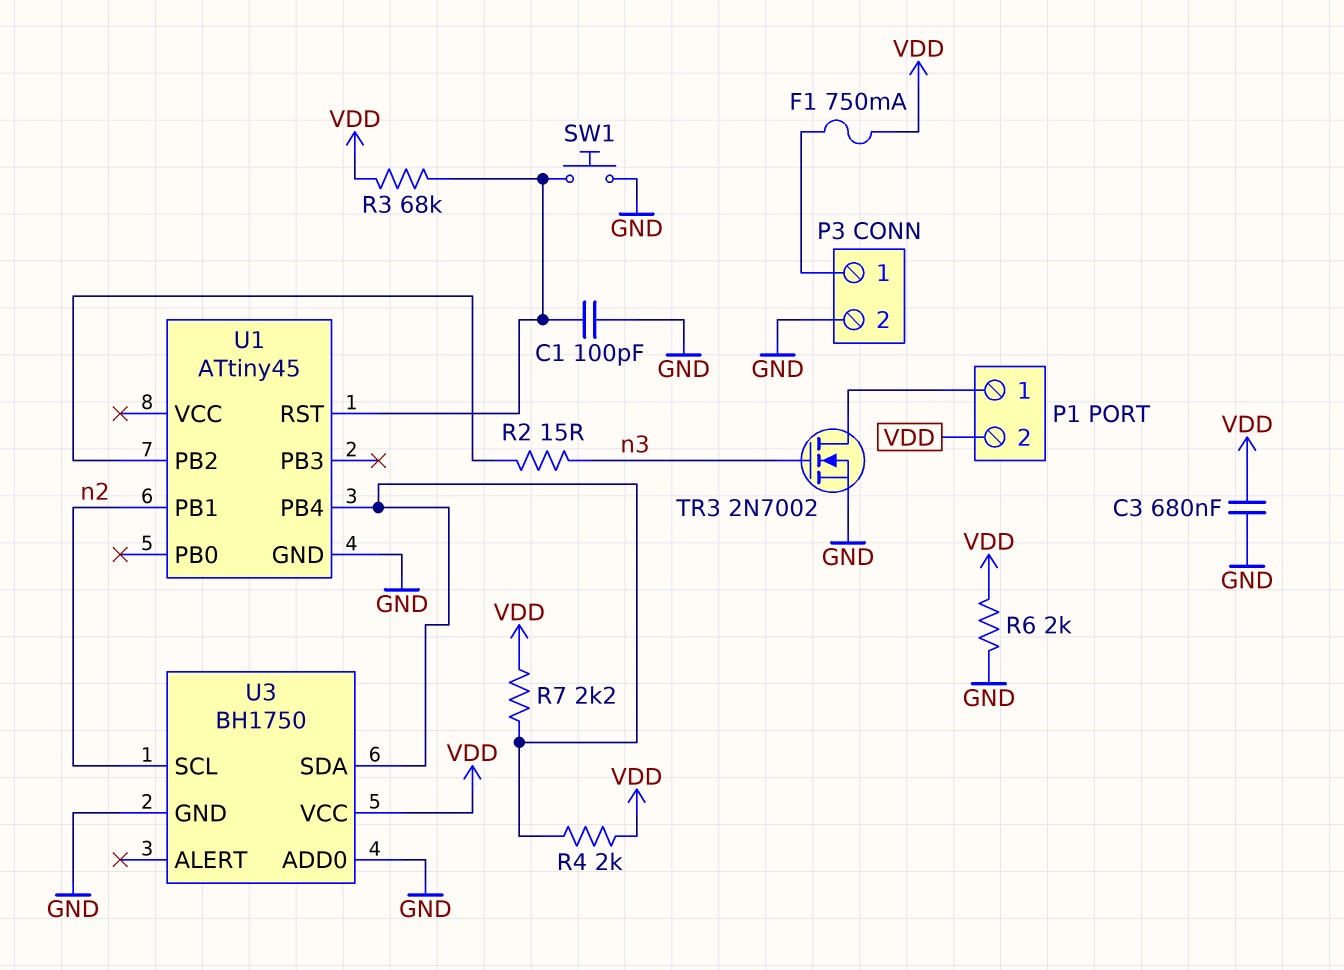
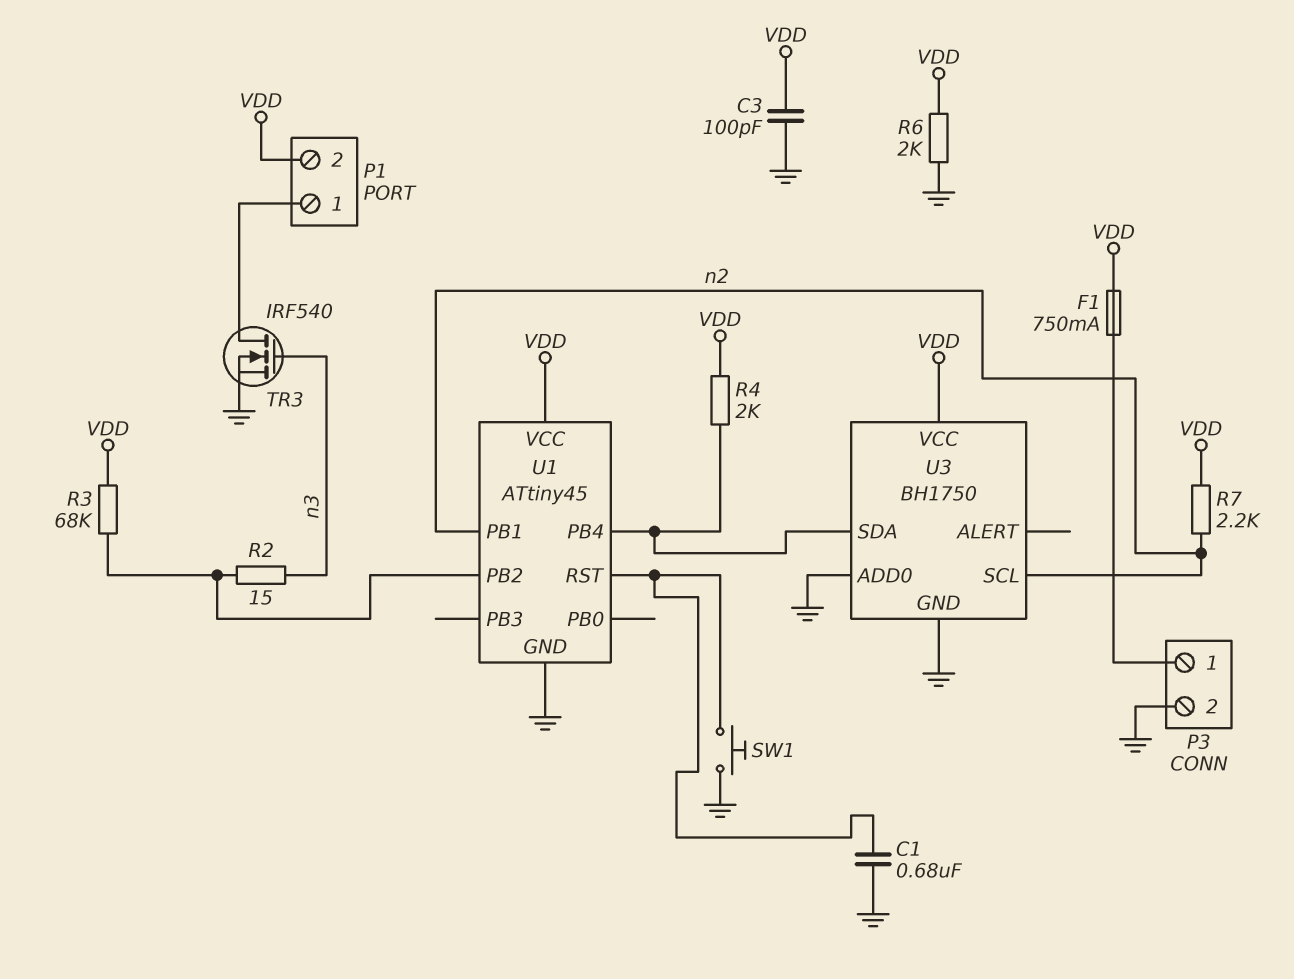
C1: 100pF (GND, U1/RST) -> 680nF (GND, U1/RST)
C3: 680nF (GND, VDD) -> 100pF (GND, VDD)
R3: 68k (U1/RST, VDD) -> 68k (U1/PB2, VDD)
R7: 2.2k (U1/PB4, VDD) -> 2.2k (VDD, n2)
TR3: NMOS 2N7002 (G n3, D P1/1, S GND) -> NMOS IRF540 (G n3, D P1/1, S GND)
U1 pin VCC: none -> VDD

